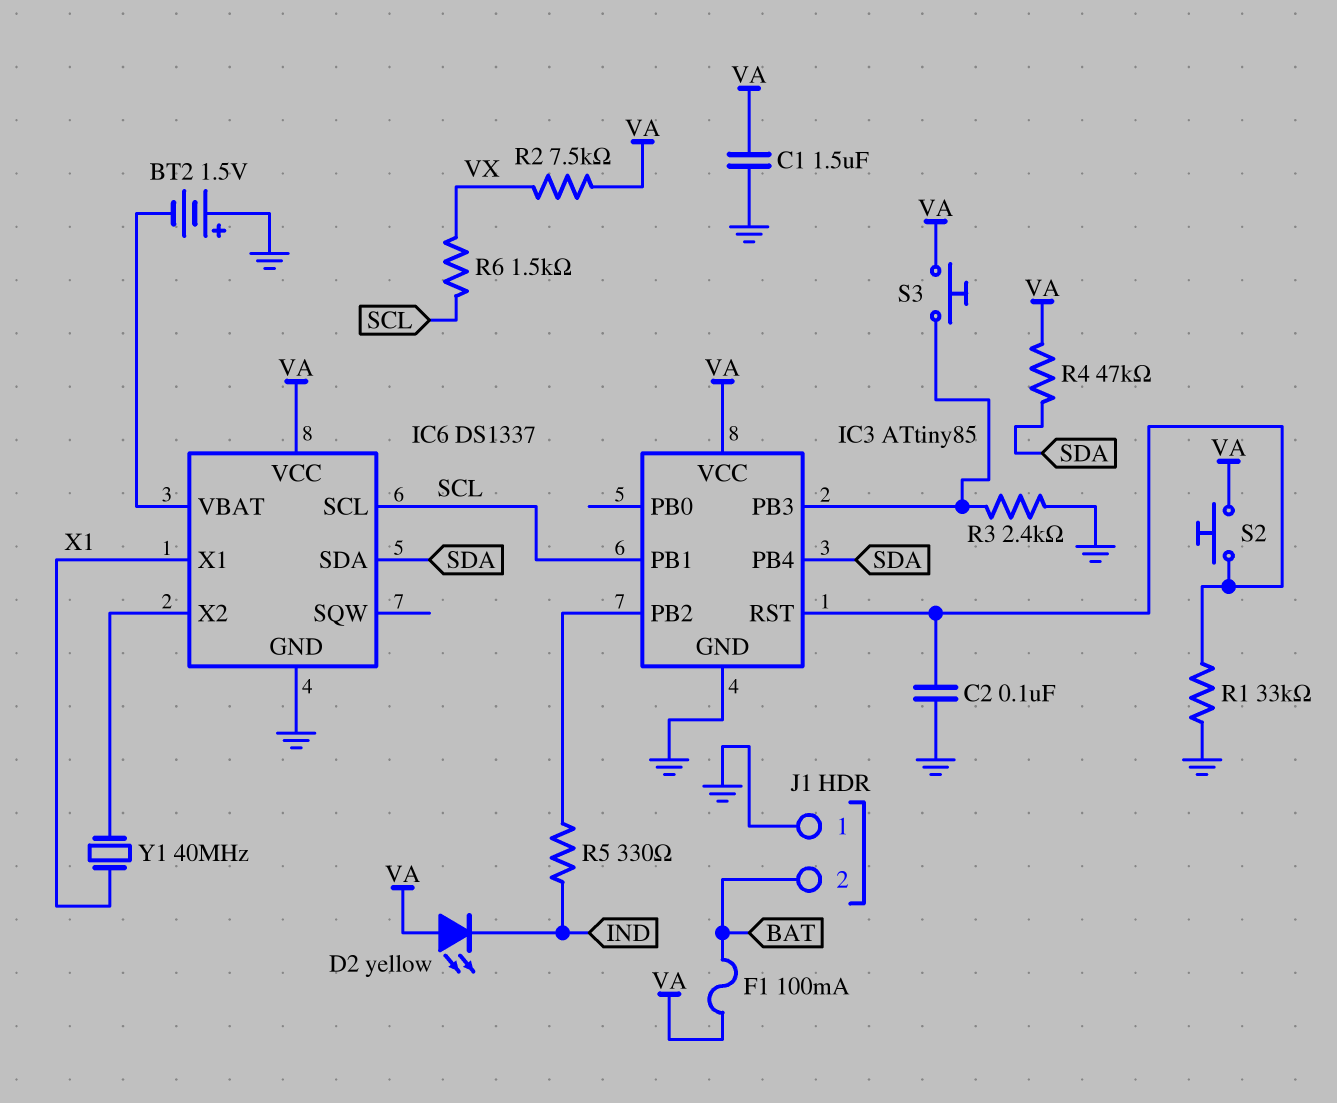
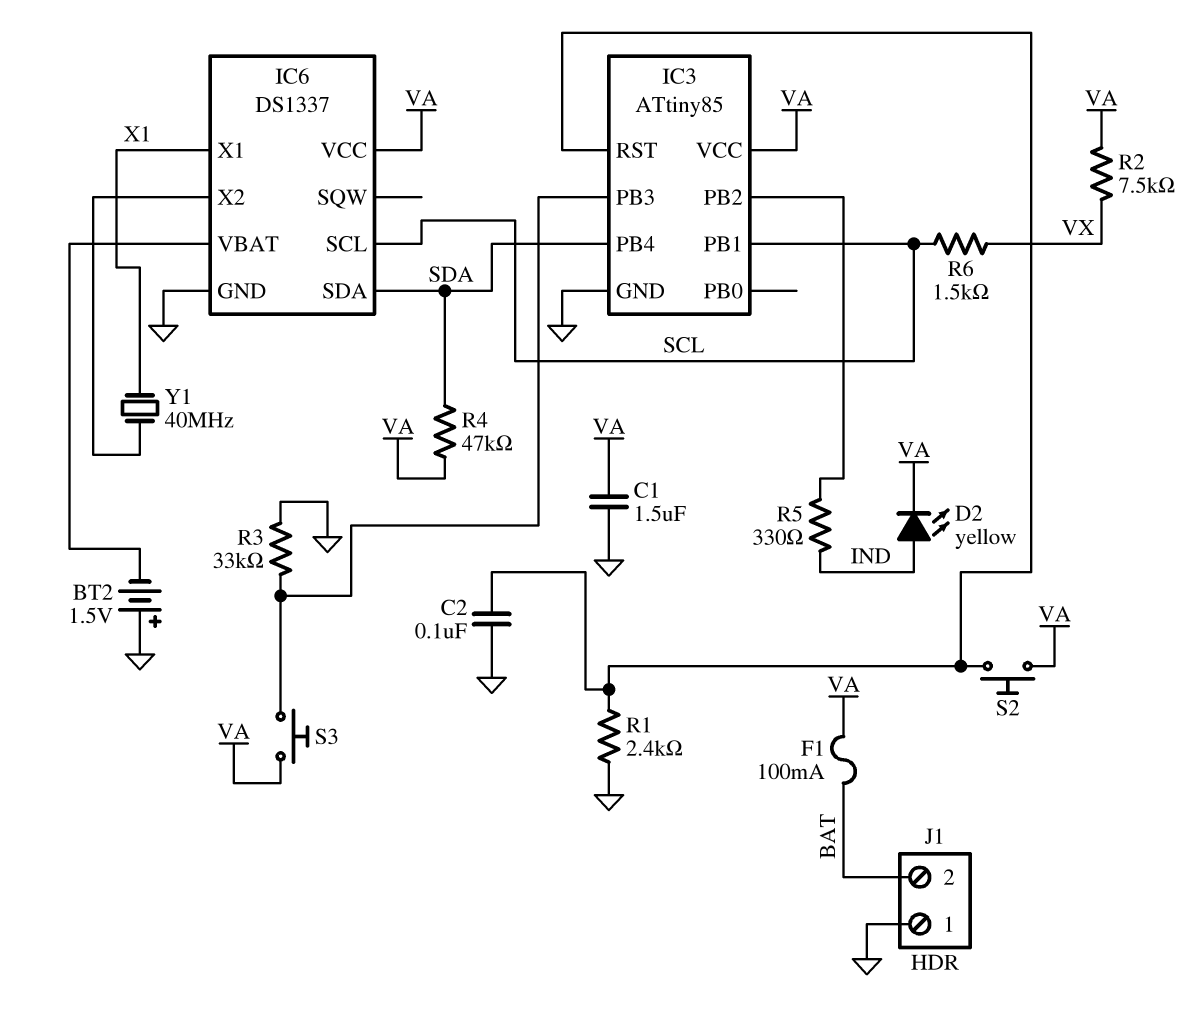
D2: LED yellow (A VA, K IND) -> LED yellow (A IND, K VA)
R1: 33k (GND, IC3/RST) -> 2.4k (GND, IC3/RST)
R3: 2.4k (GND, IC3/PB3) -> 33k (GND, IC3/PB3)

